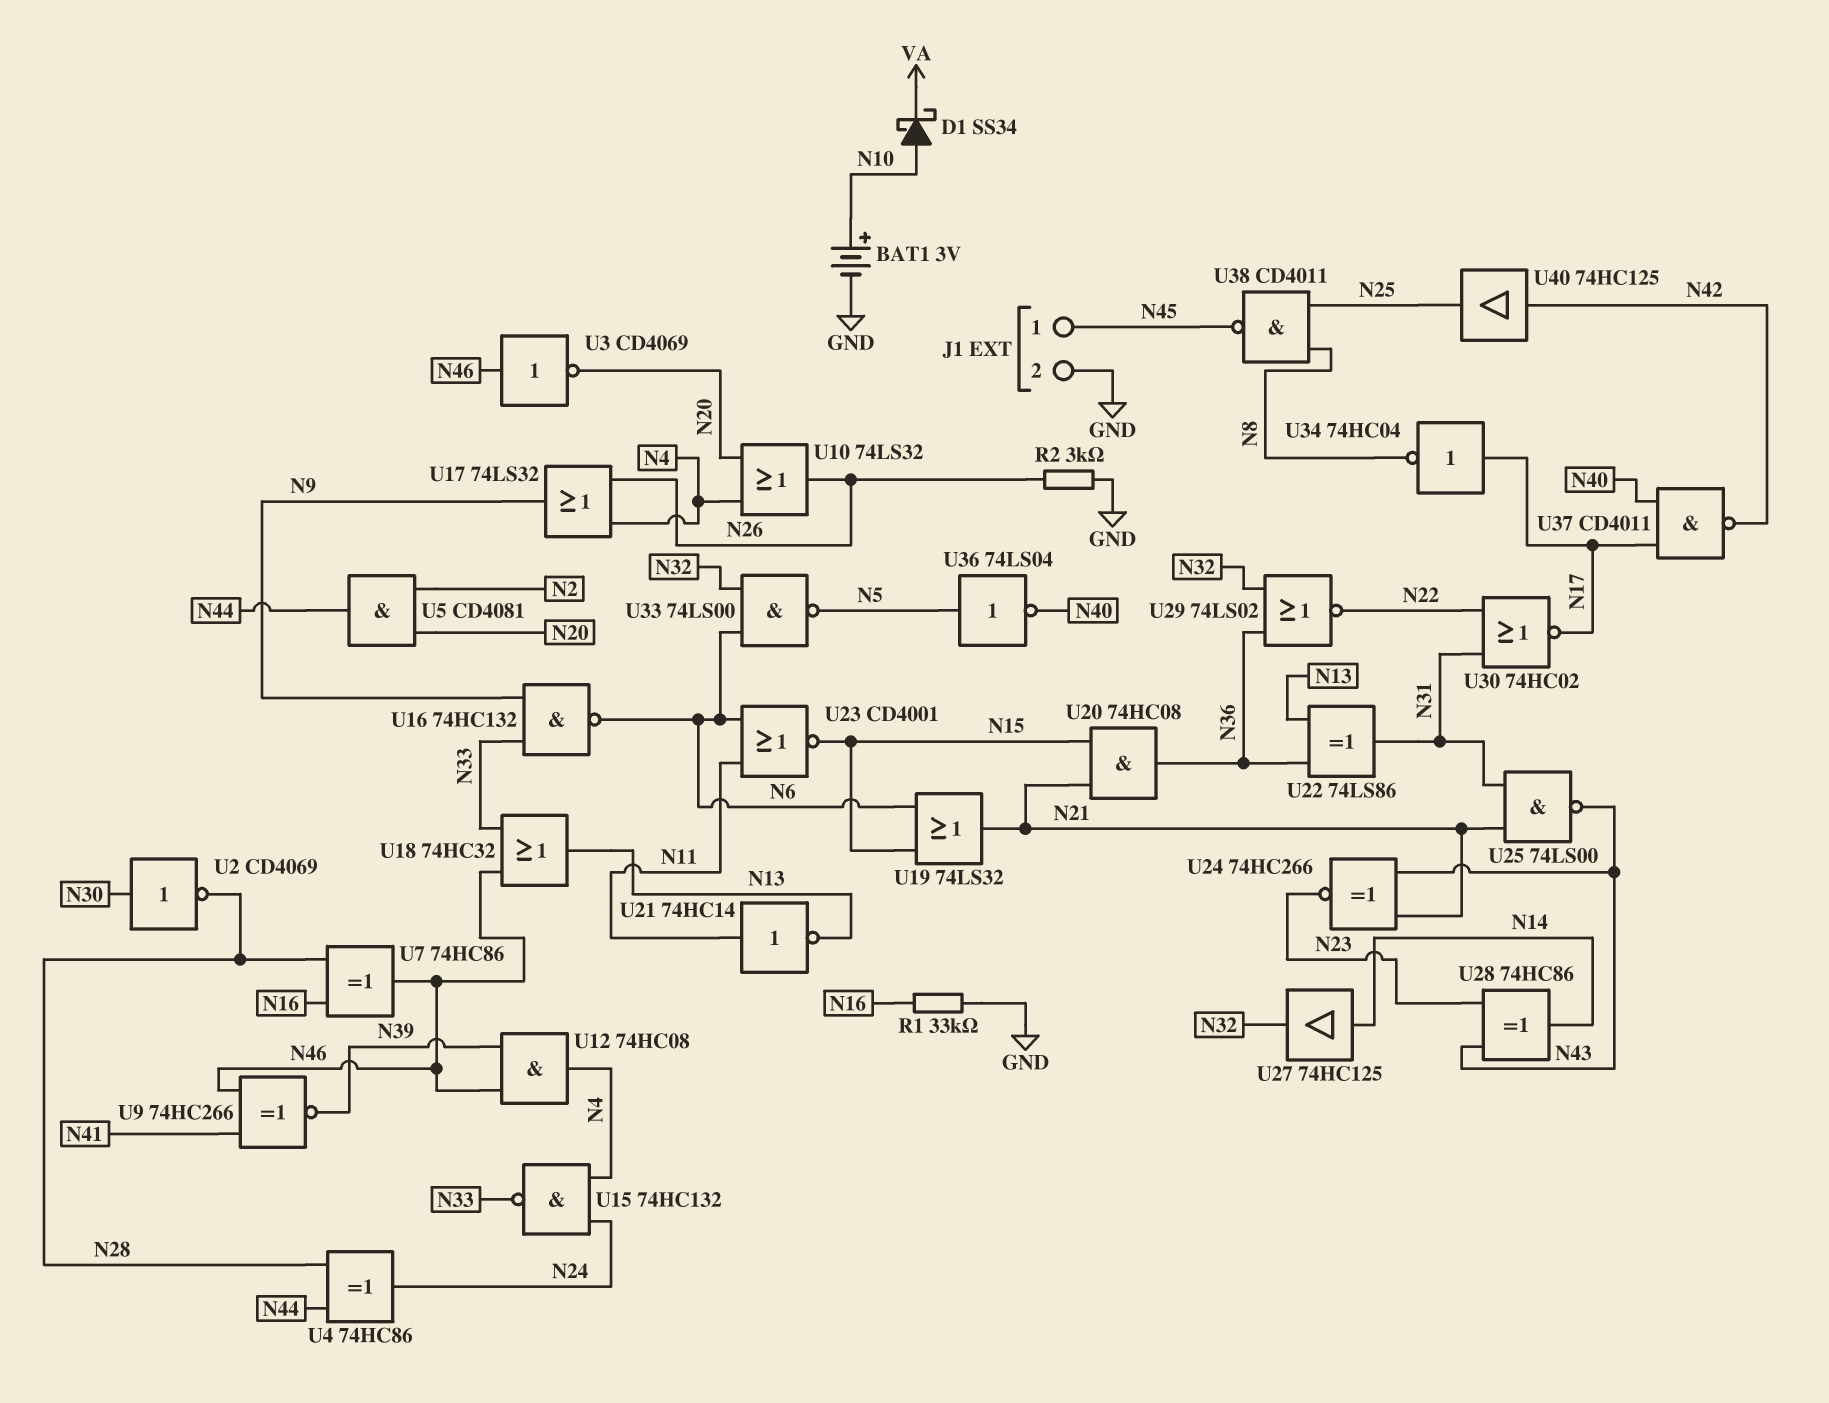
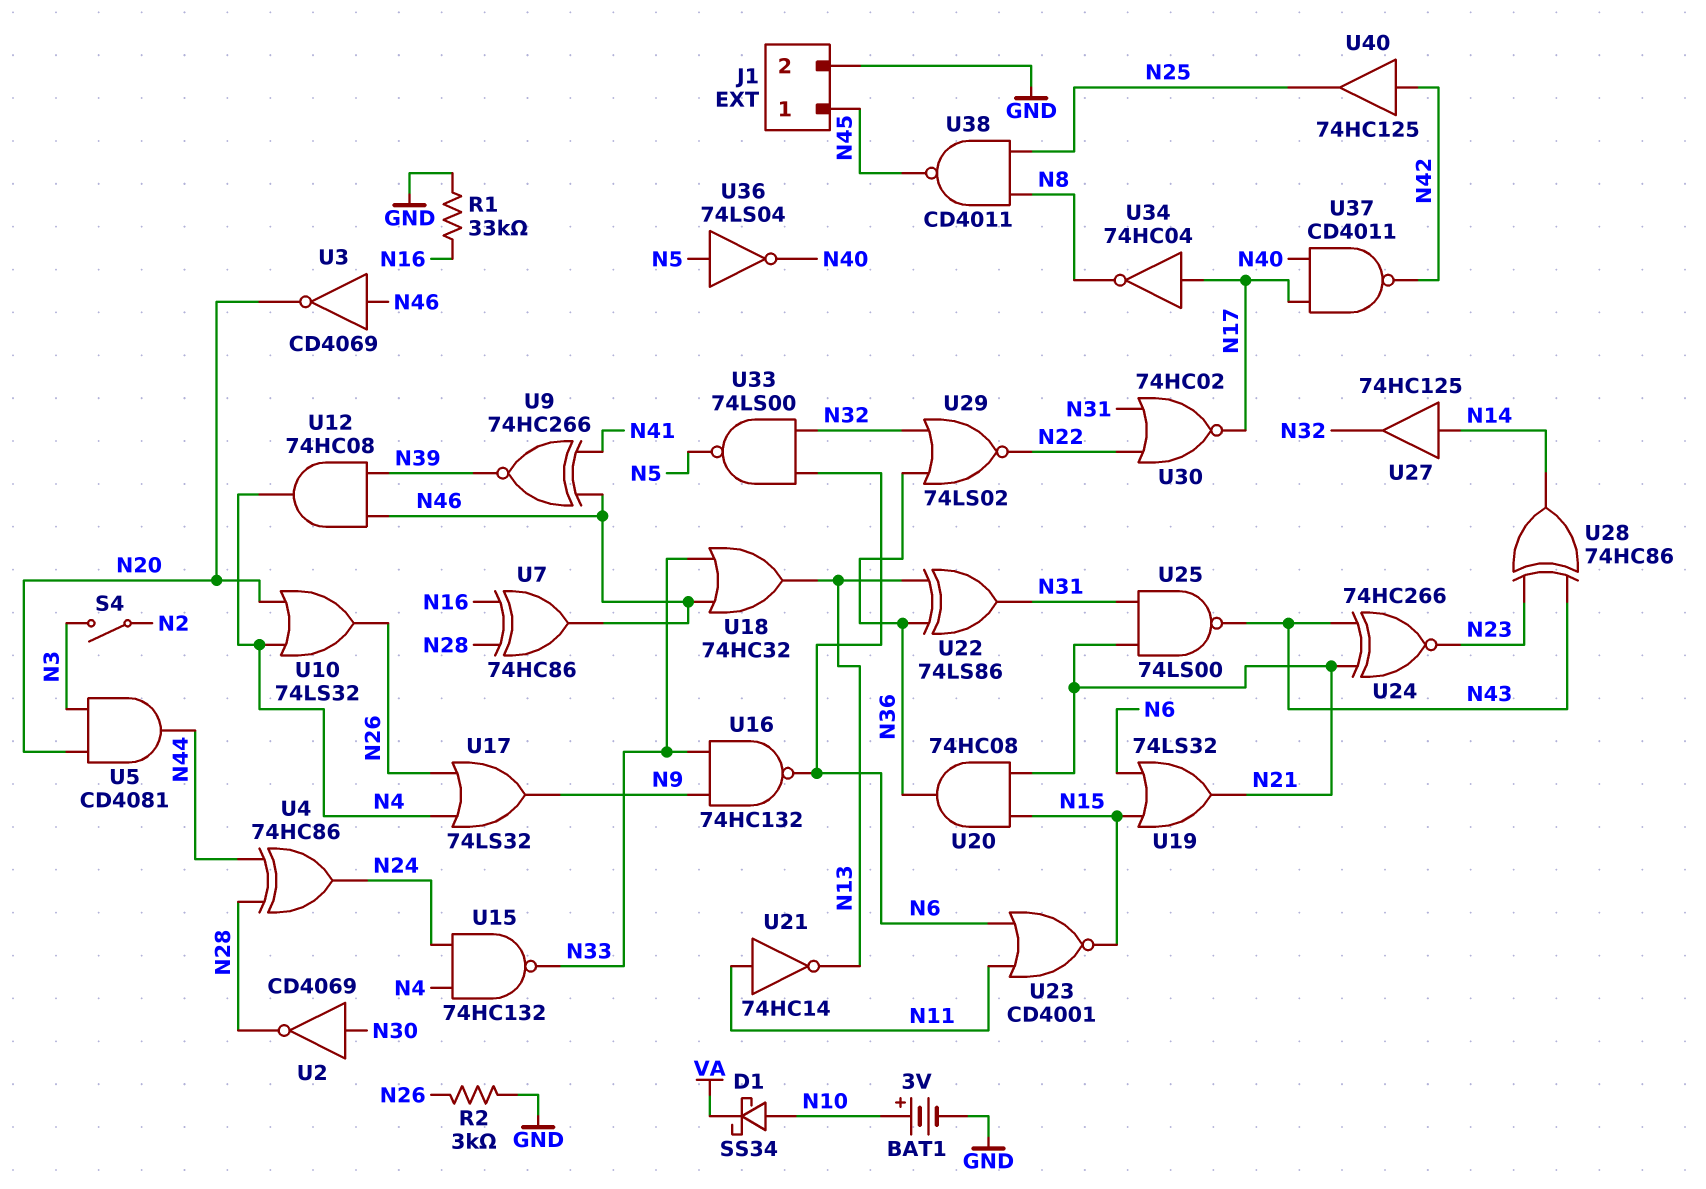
S4: none -> switch (N2, N3)
U5: AND CD4081 (in N2, in N20, out N44) -> AND CD4081 (in N3, in N20, out N44)

